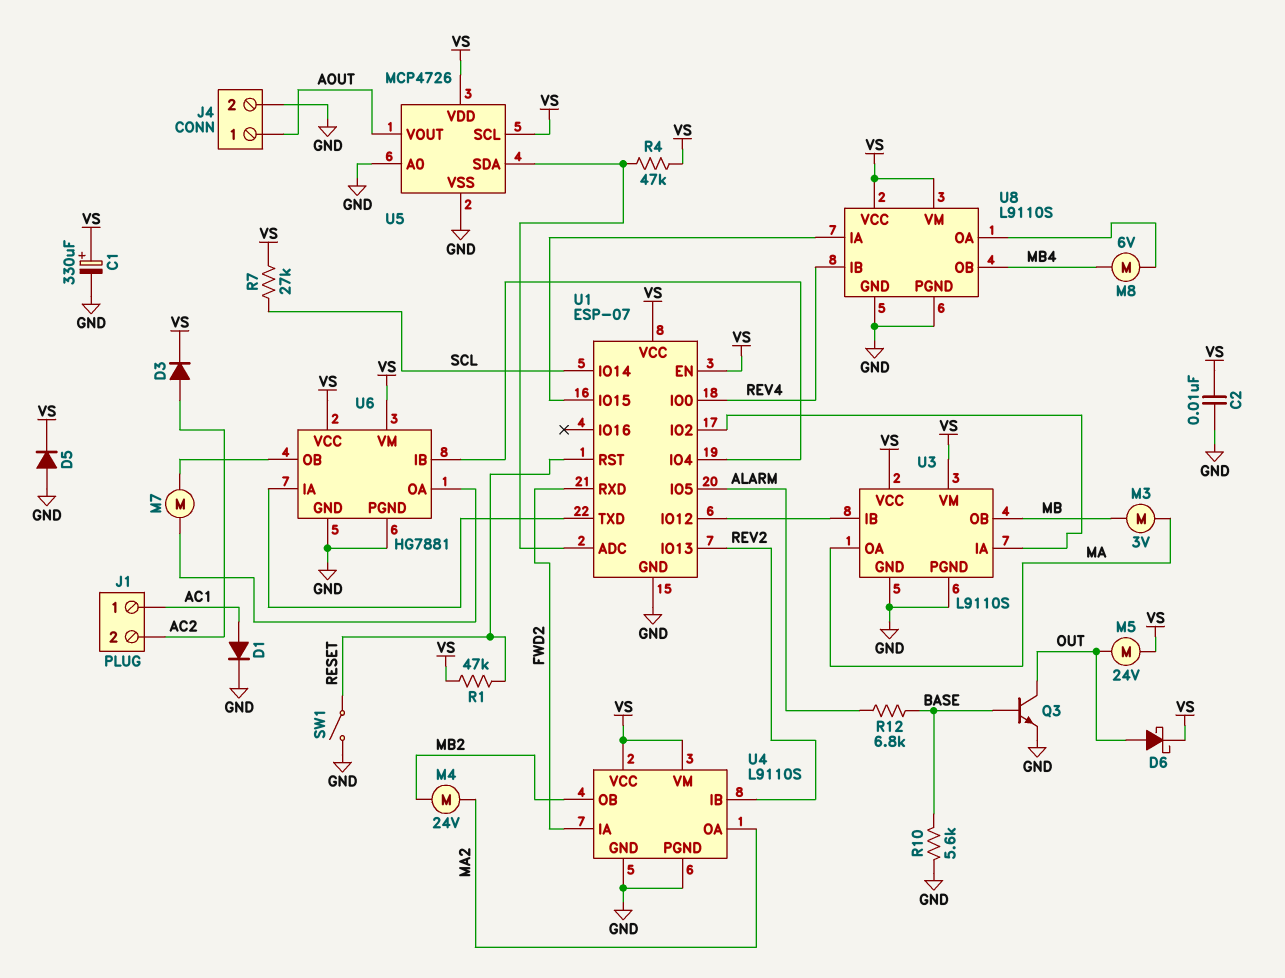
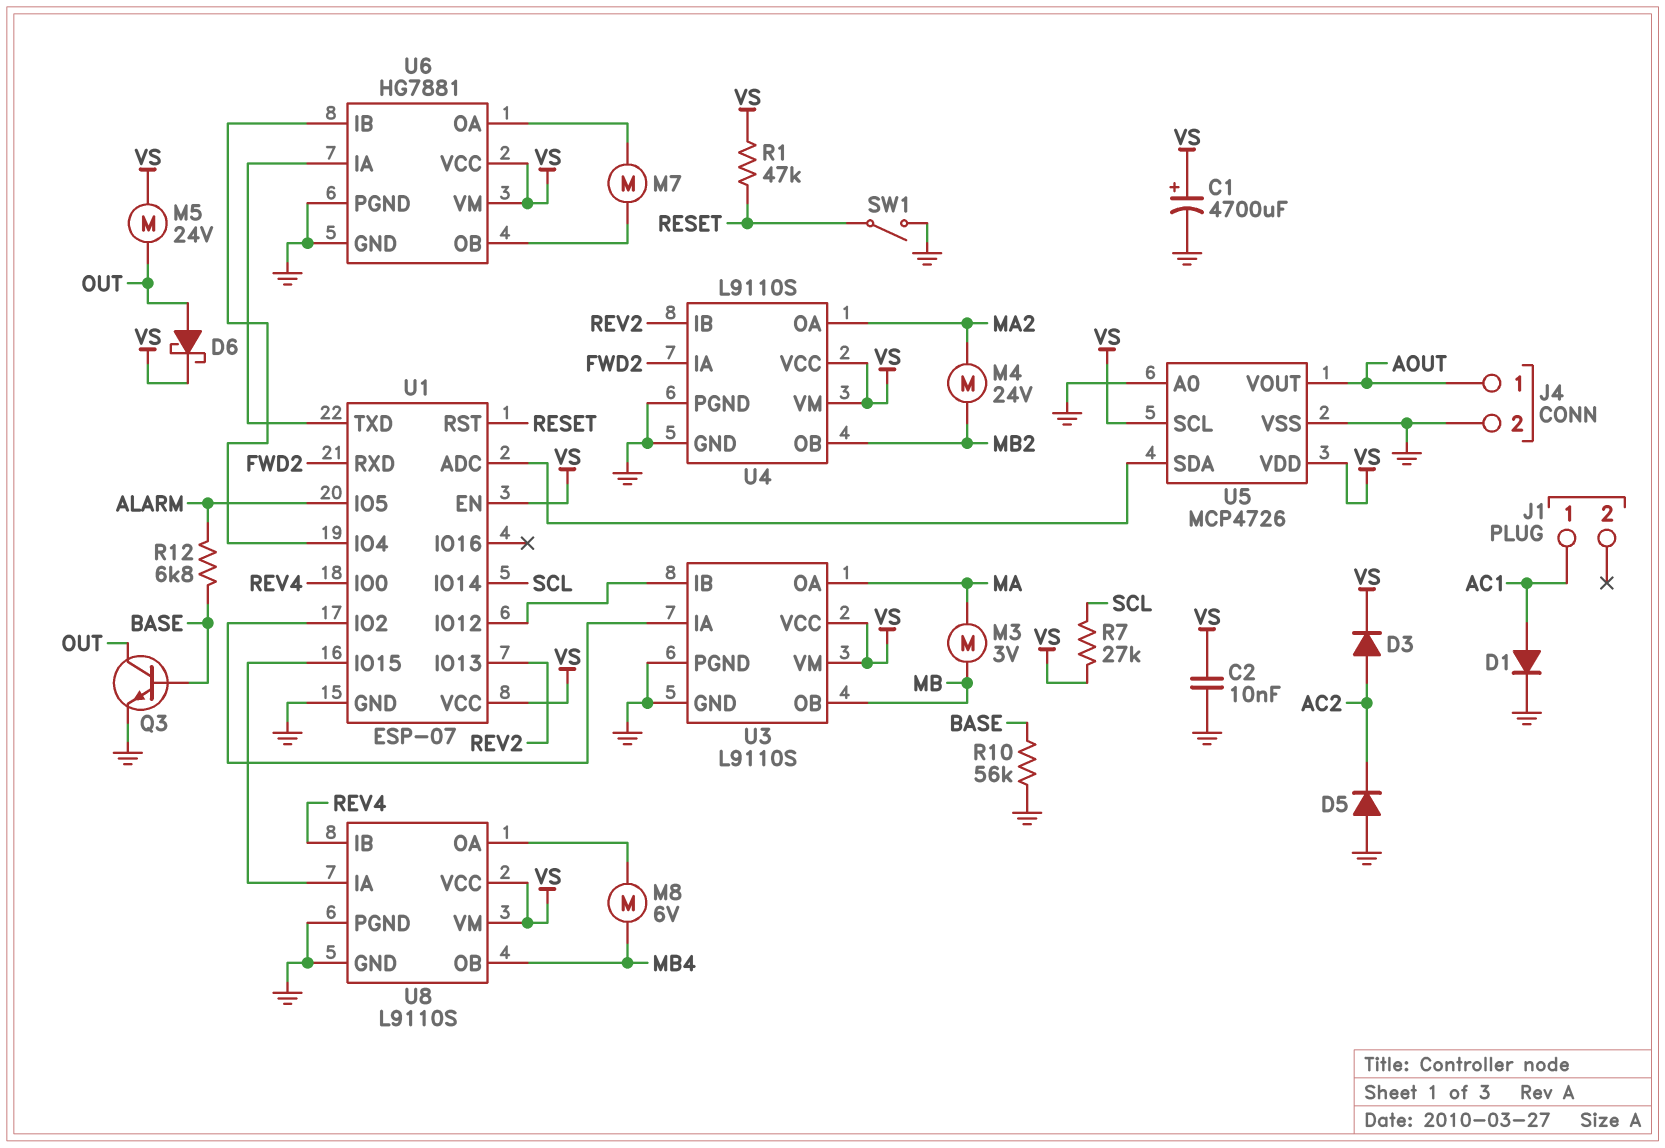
C1: 330uF (plus VS, minus GND) -> 4700uF (plus VS, minus GND)
D5: diode (A GND, K VS) -> diode (A GND, K AC2)
J1 pin 2: AC2 -> none
R4: 47k (U1/ADC, VS) -> none
R10: 5.6k (BASE, GND) -> 56k (BASE, GND)

